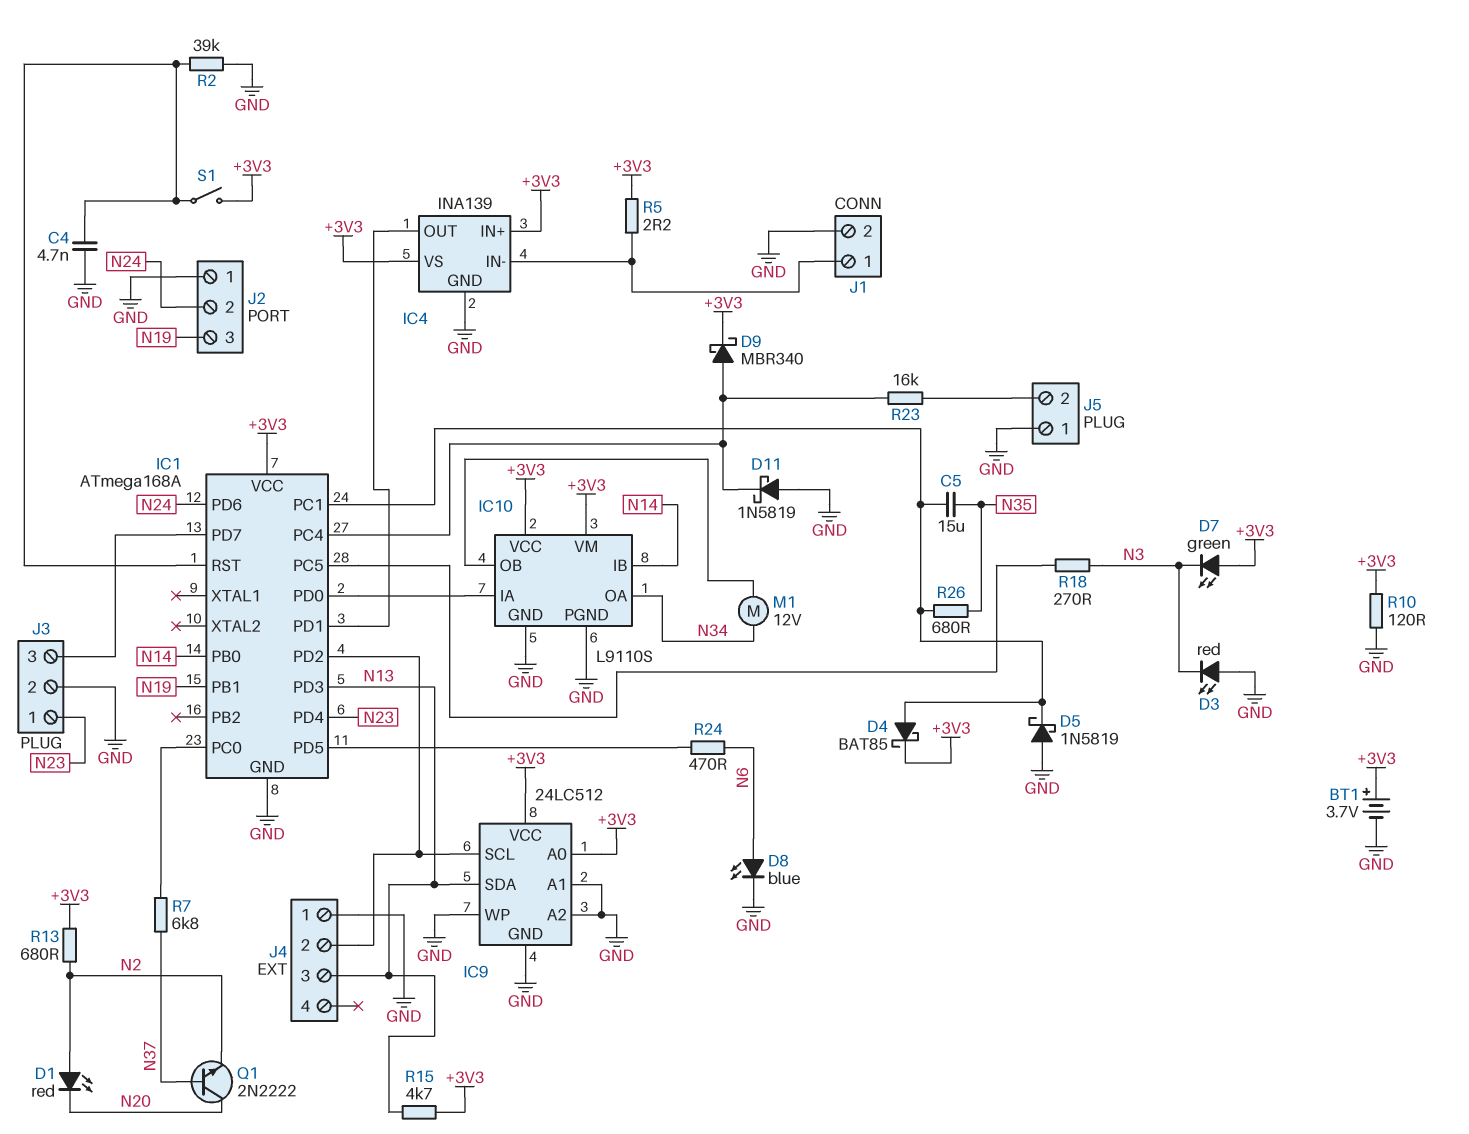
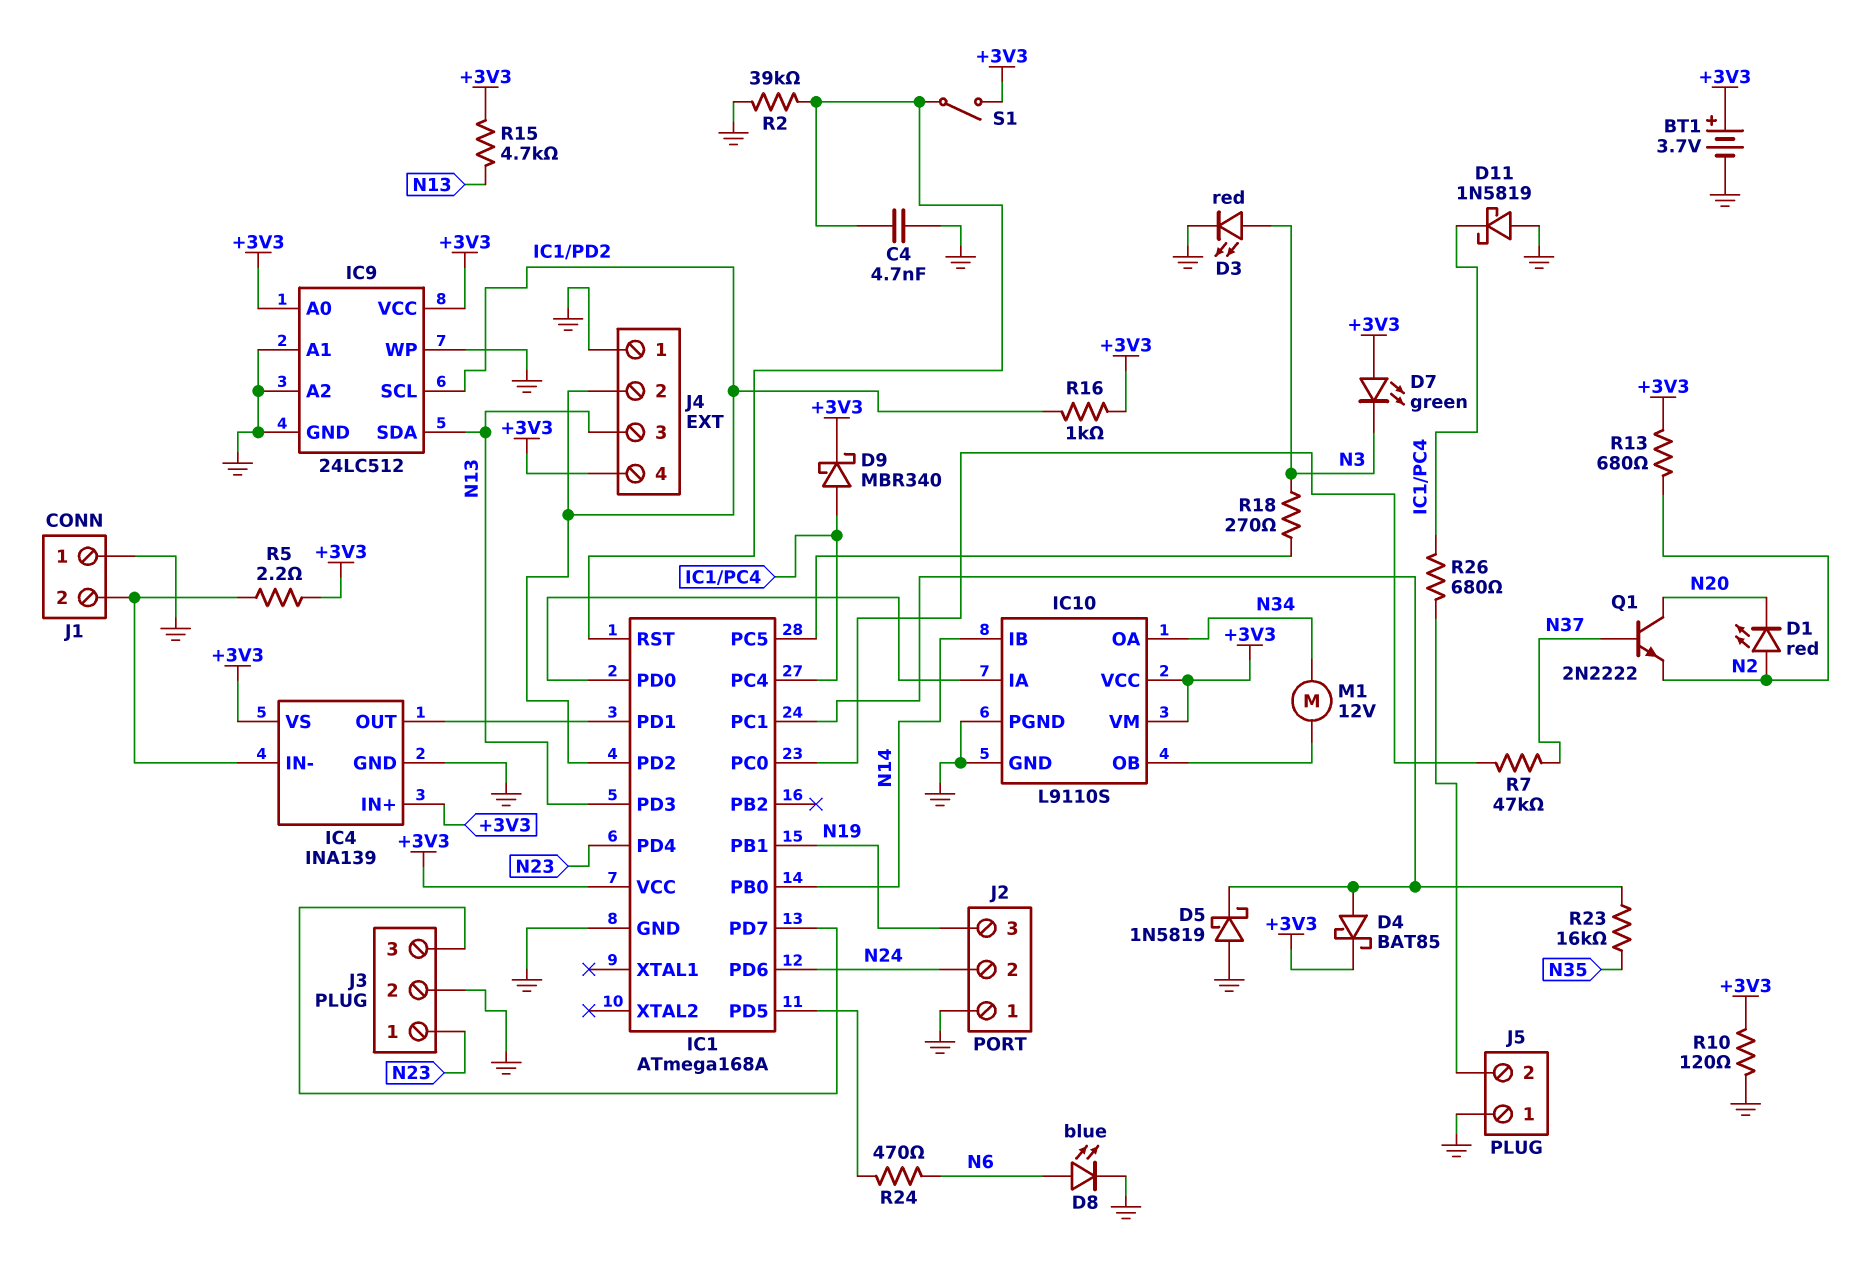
C5: 15uF (IC1/PC1, N35) -> none
D3: LED red (A GND, K N3) -> LED red (A N3, K GND)
J1 pin 1: IC4/IN- -> GND
J1 pin 2: GND -> IC4/IN-
J4 pin 4: none -> +3V3
R7: 6.8k (IC1/PC0, N37) -> 47k (IC1/PC0, N37)
R16: none -> 1k (+3V3, IC1/PD2)
R23: 16k (IC1/PC4, J5/2) -> 16k (IC1/PC1, N35)
R26: 680 (IC1/PC1, N35) -> 680 (IC1/PC4, J5/2)

